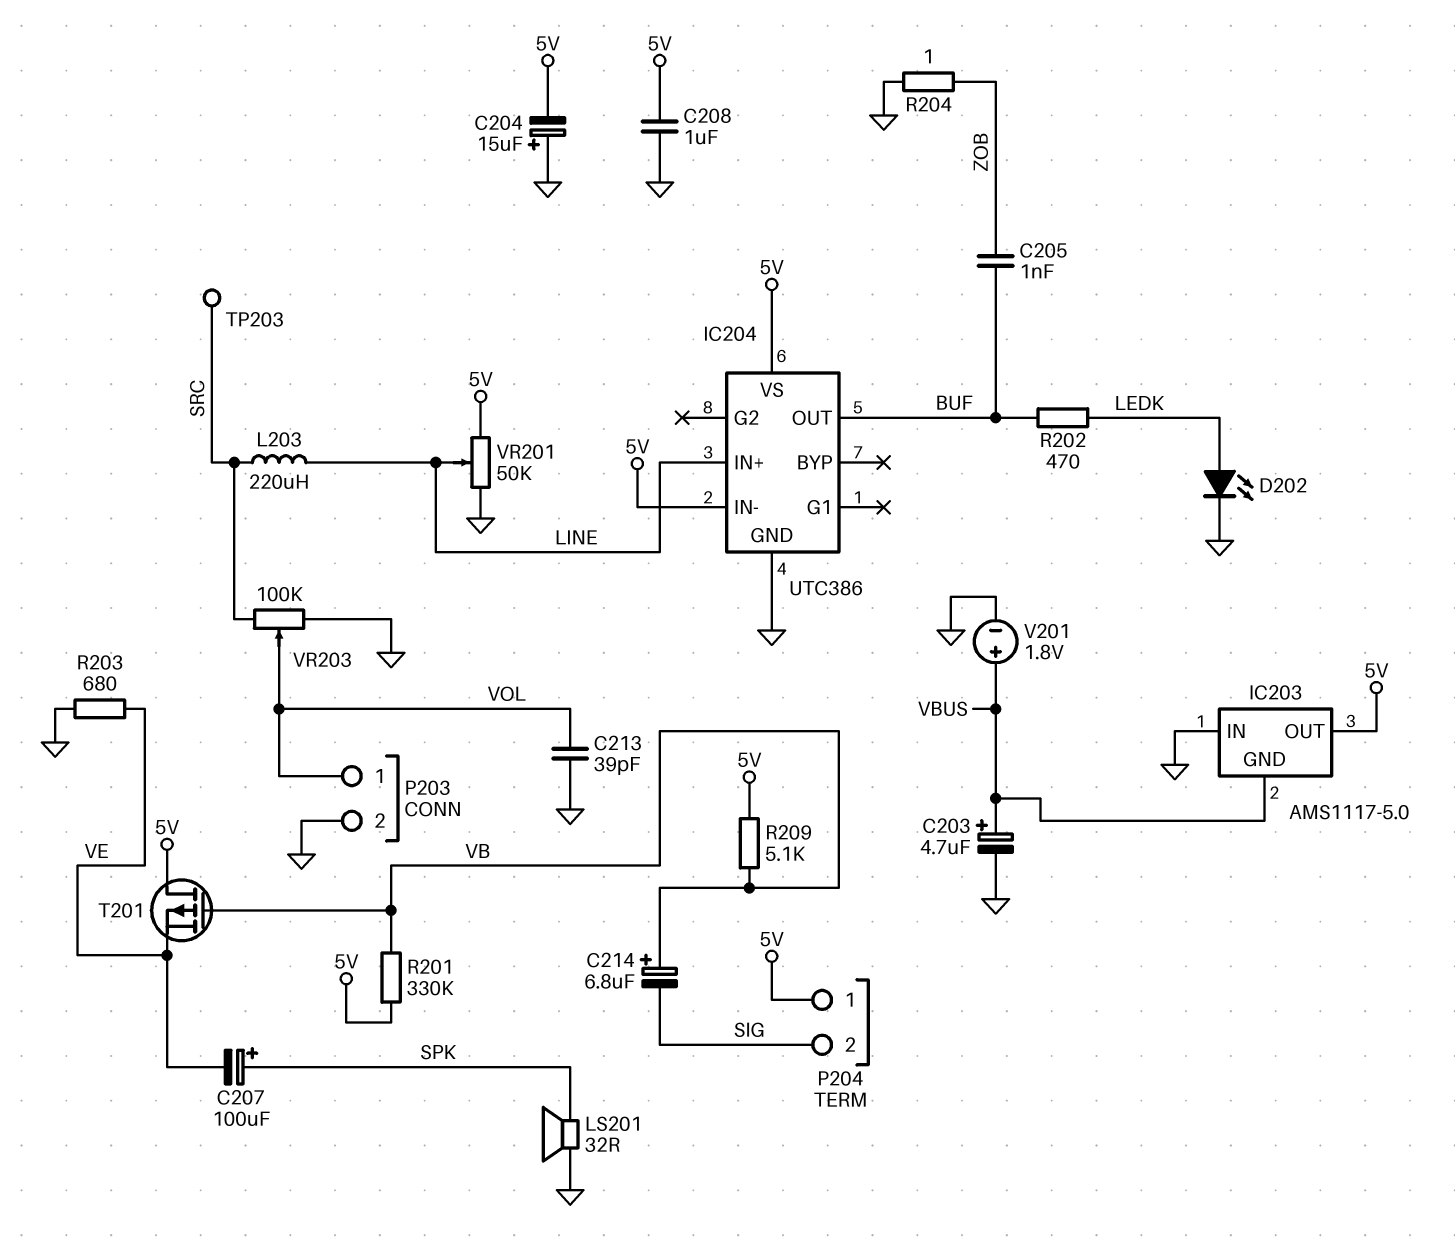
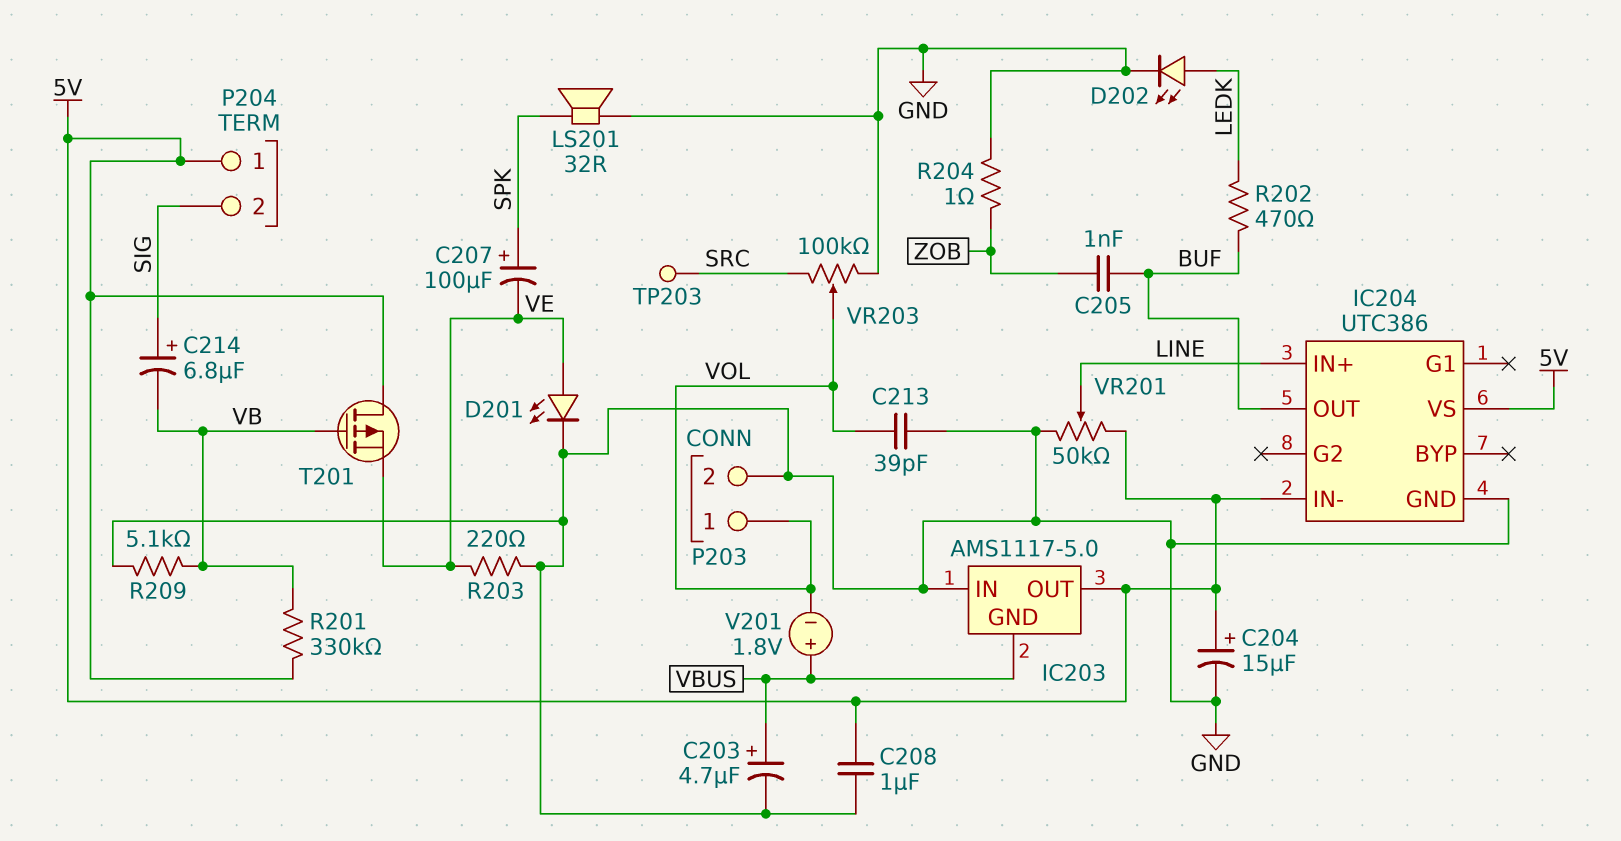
C204: 15uF (plus GND, minus 5V) -> 15uF (plus 5V, minus GND)
C214: 6.8uF (plus VB, minus SIG) -> 6.8uF (plus SIG, minus VB)
D201: none -> LED (A VE, K GND)
L203: 220uH (LINE, SRC) -> none
R203: 680 (GND, VE) -> 220 (GND, VE)
R209: 5.1k (5V, VB) -> 5.1k (GND, VB)
V201: 1.8V (plus VBUS, minus GND) -> 1.8V (plus VBUS, minus VOL)

